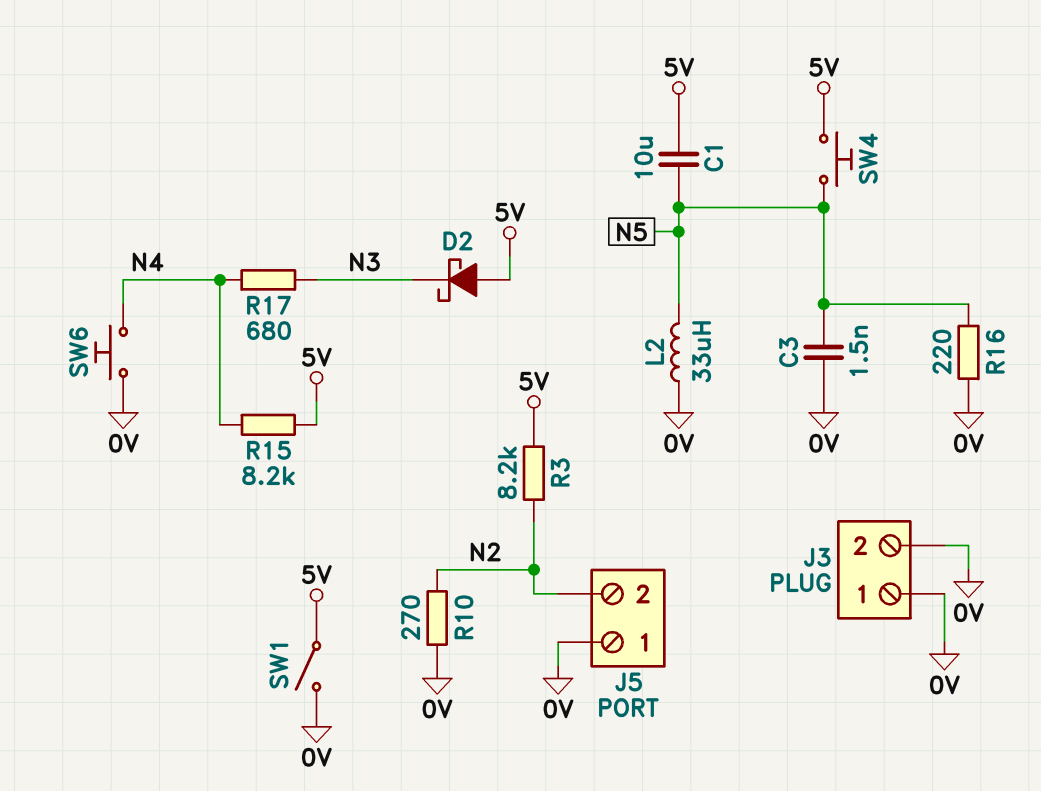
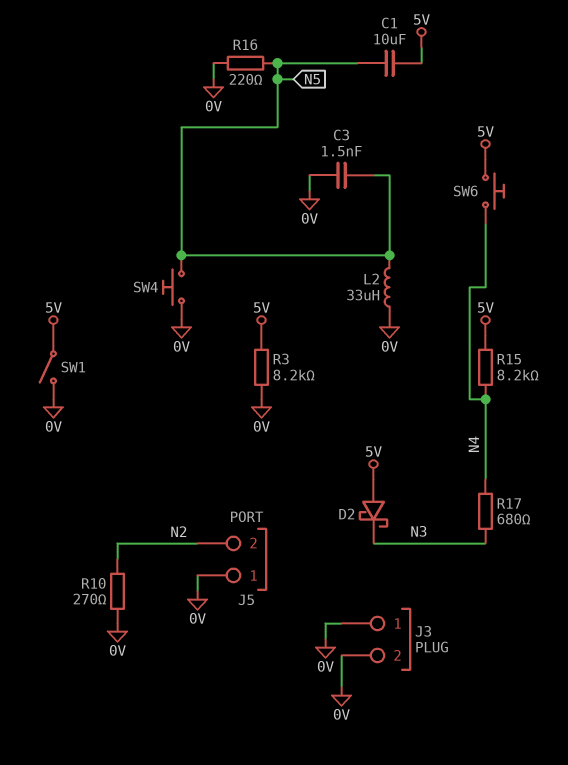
R3: 8.2k (5V, N2) -> 8.2k (0V, 5V)
SW4: button (5V, N5) -> button (0V, N5)
SW6: button (0V, N4) -> button (5V, N4)

